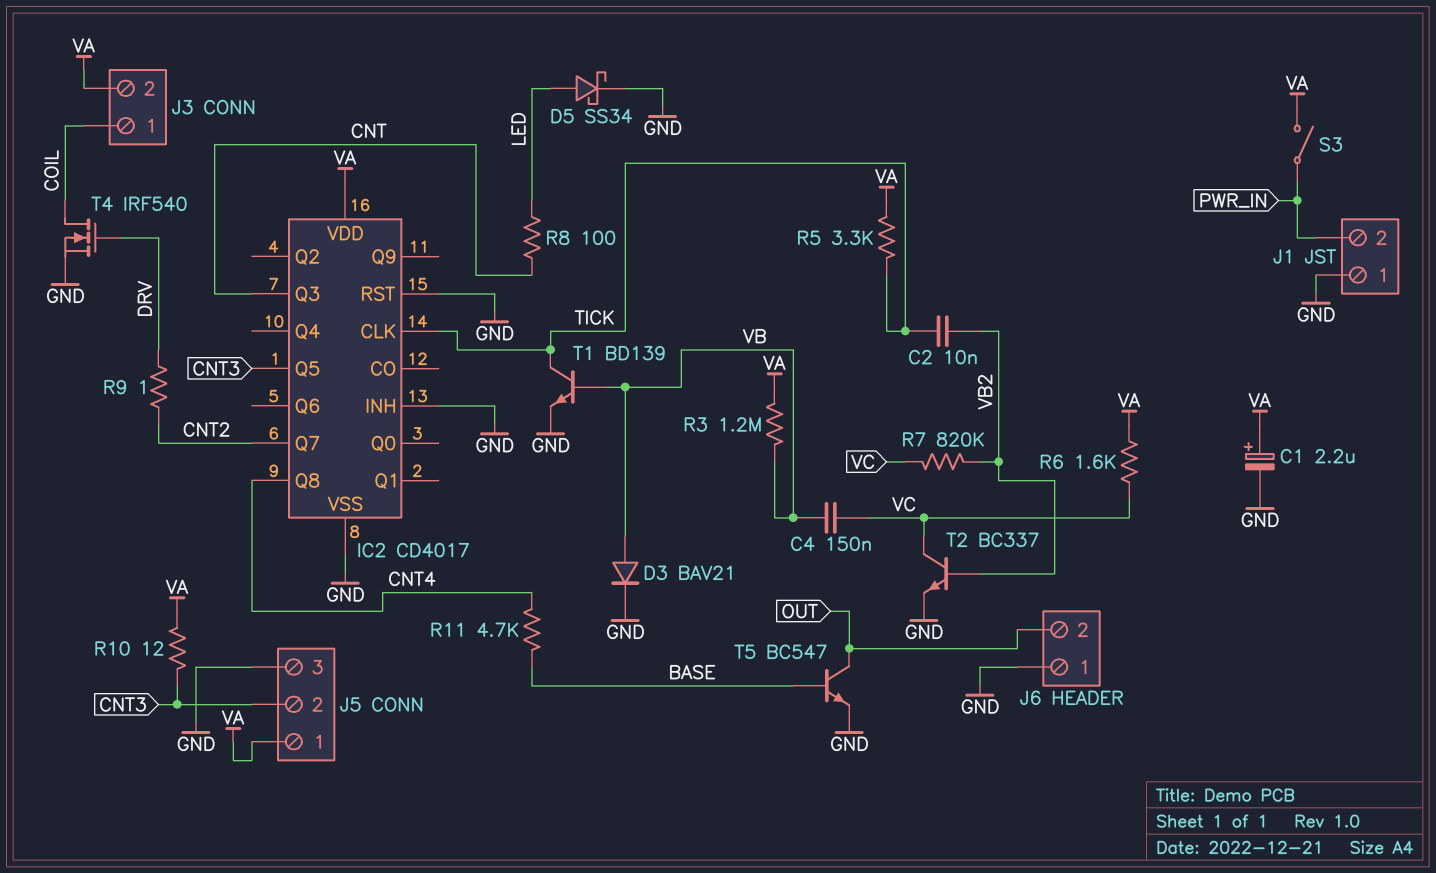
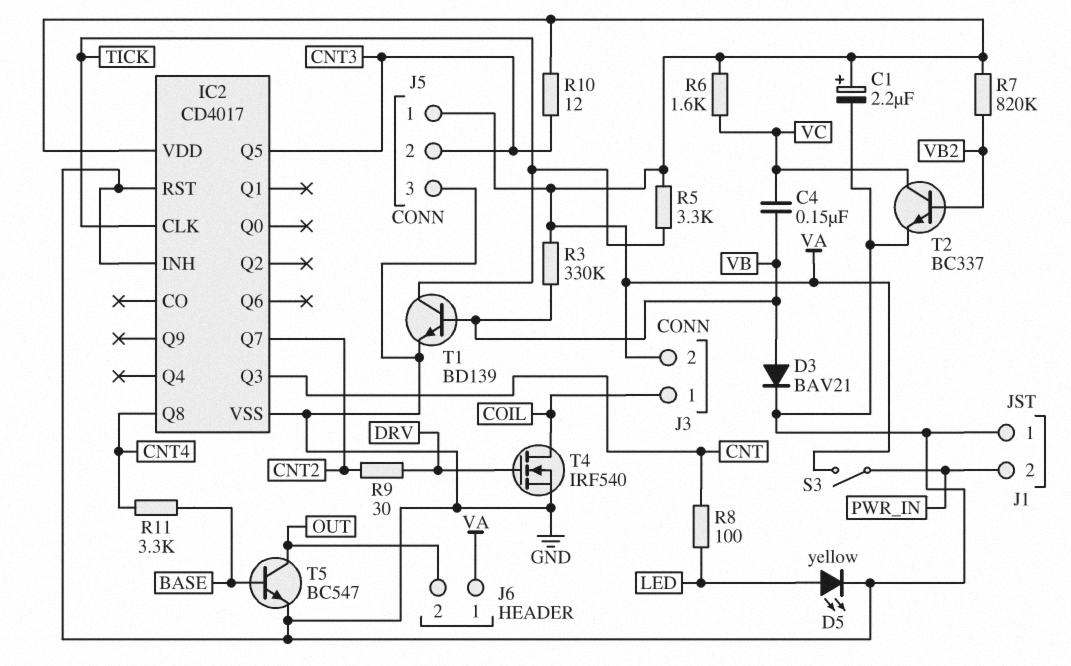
C2: 10nF (TICK, VB2) -> none
D5: schottky SS34 (A LED, K GND) -> LED yellow (A LED, K GND)
J6 pin 1: GND -> VA
R3: 1.2M (VA, VB) -> 330k (VA, VB)
R7: 820k (VB2, VC) -> 820k (VA, VB2)
R9: 1 (CNT2, DRV) -> 30 (CNT2, DRV)
R11: 4.7k (BASE, CNT4) -> 3.3k (BASE, CNT4)

